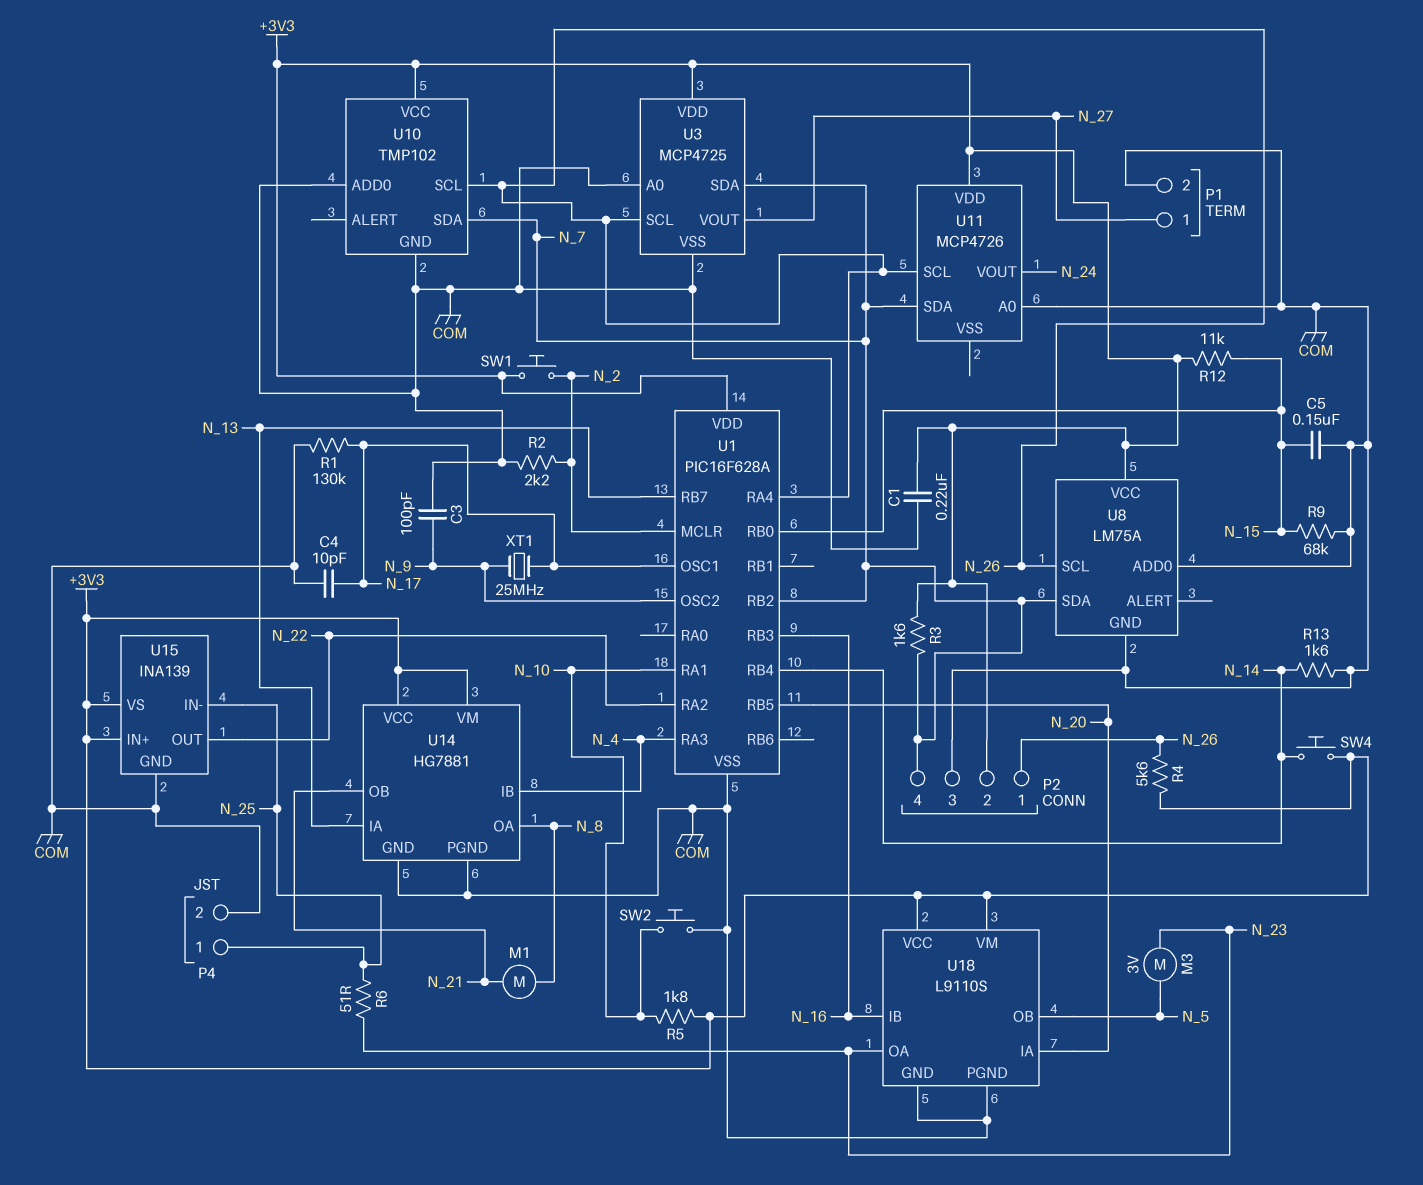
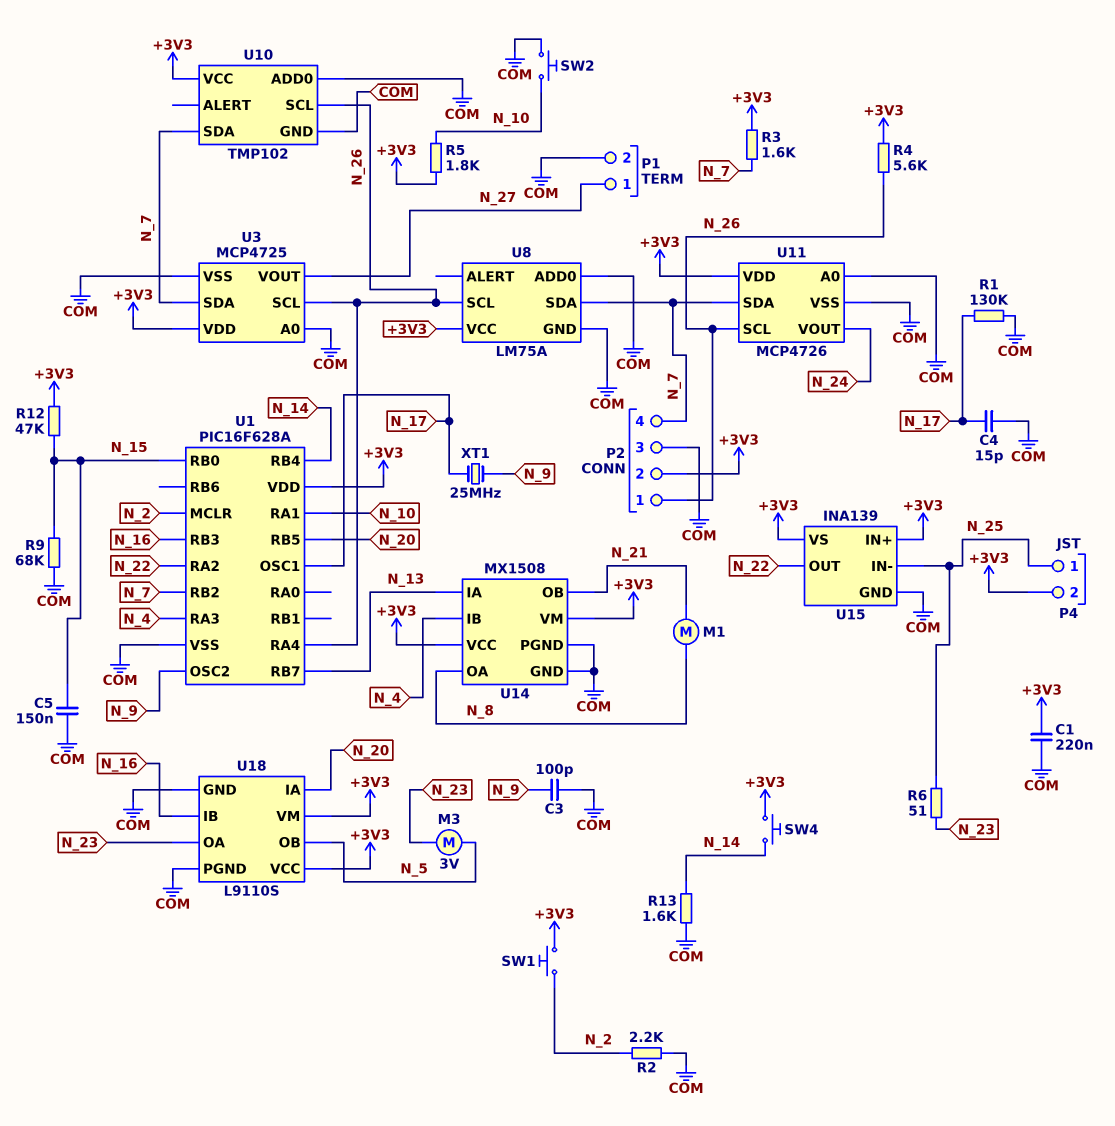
C4: 10pF (COM, N_17) -> 15pF (COM, N_17)
P4 pin 2: COM -> +3V3
R12: 11k (+3V3, N_15) -> 47k (+3V3, N_15)
U11 pin VSS: none -> COM
U14: HG7881 -> MX1508

